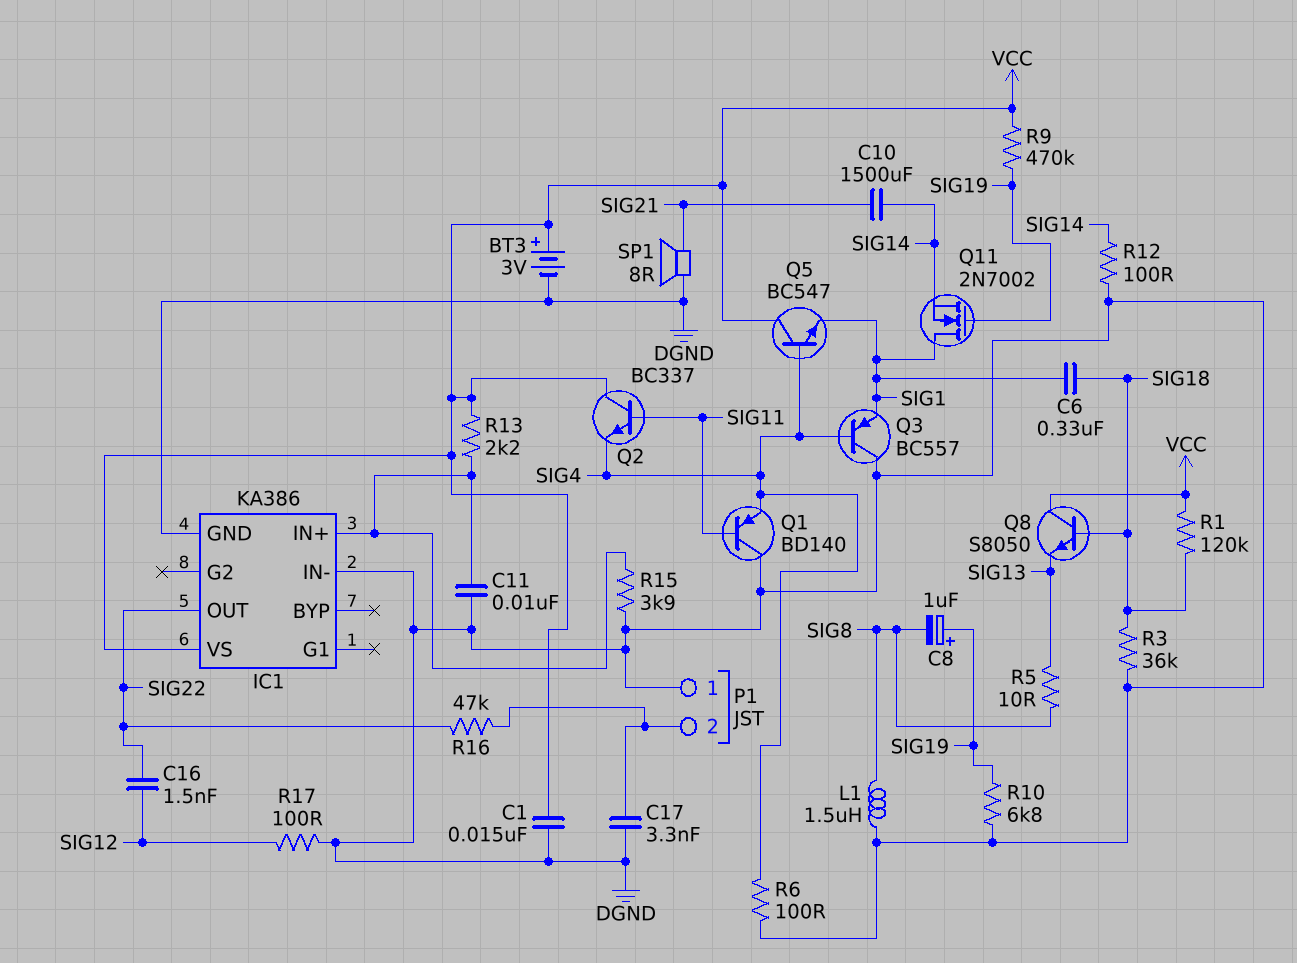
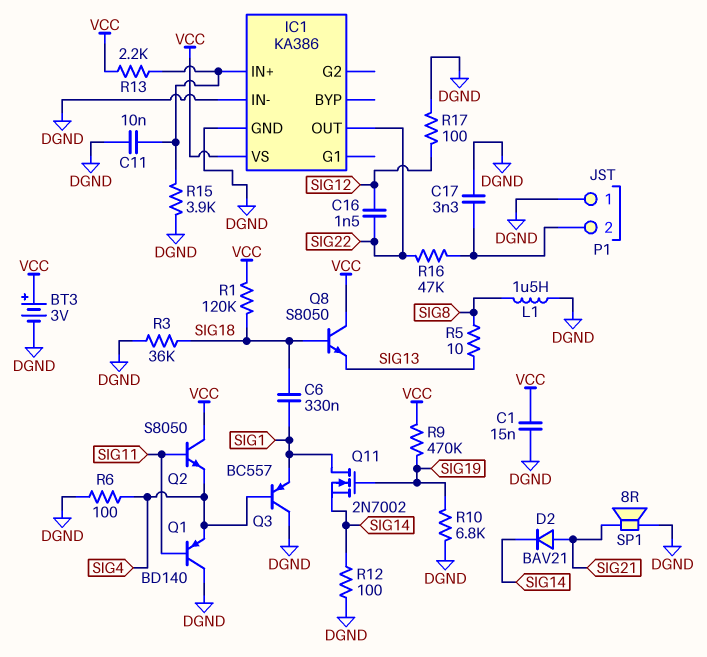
C8: 1uF (plus SIG19, minus SIG8) -> none
C10: 1500uF (SIG14, SIG21) -> none
D2: none -> diode BAV21 (A SIG21, K SIG14)
Q2: NPN BC337 (B SIG11, C VCC, E SIG4) -> NPN S8050 (B SIG11, C VCC, E SIG4)
Q5: NPN BC547 (B SIG4, C VCC, E SIG1) -> none

